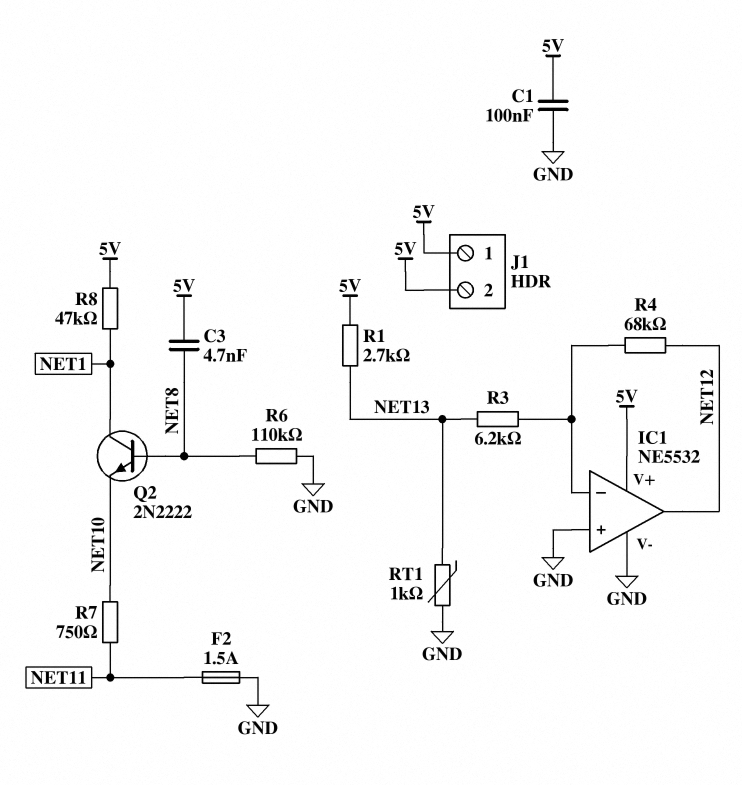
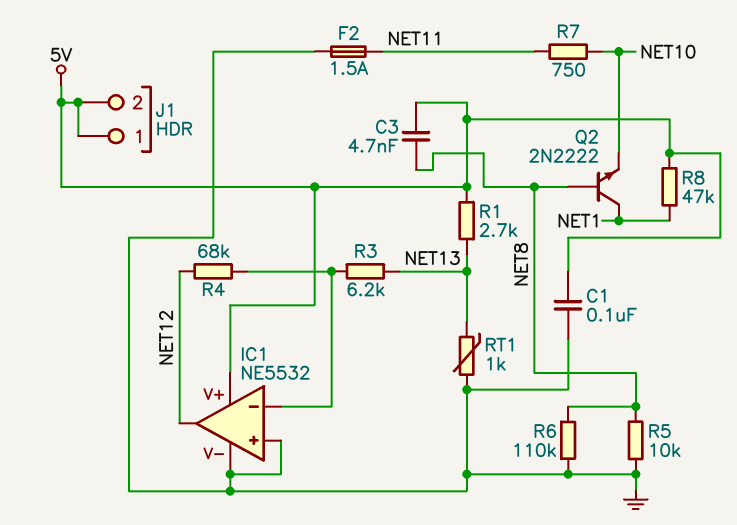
R5: none -> 10k (GND, NET8)

